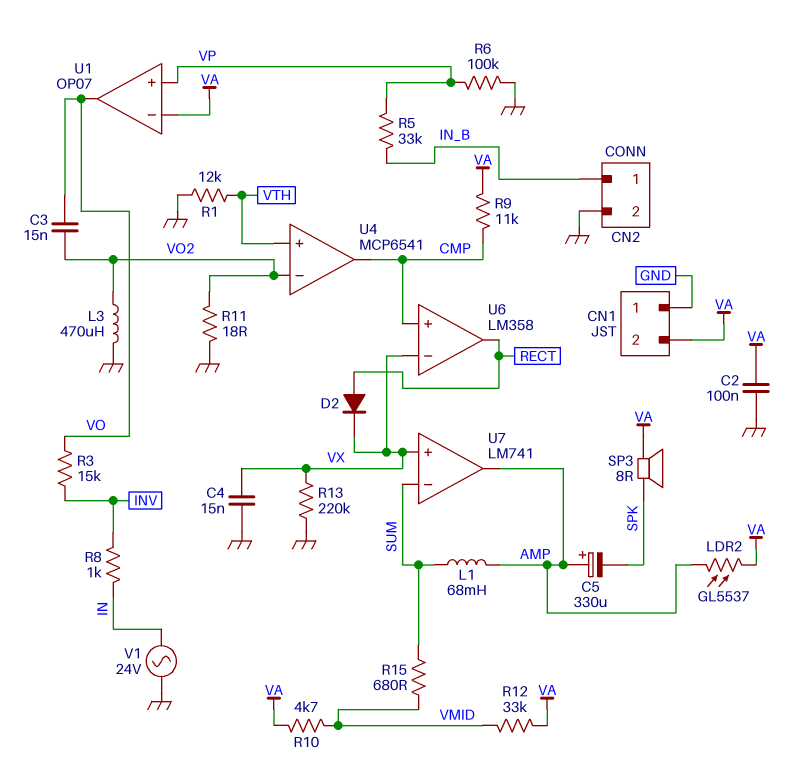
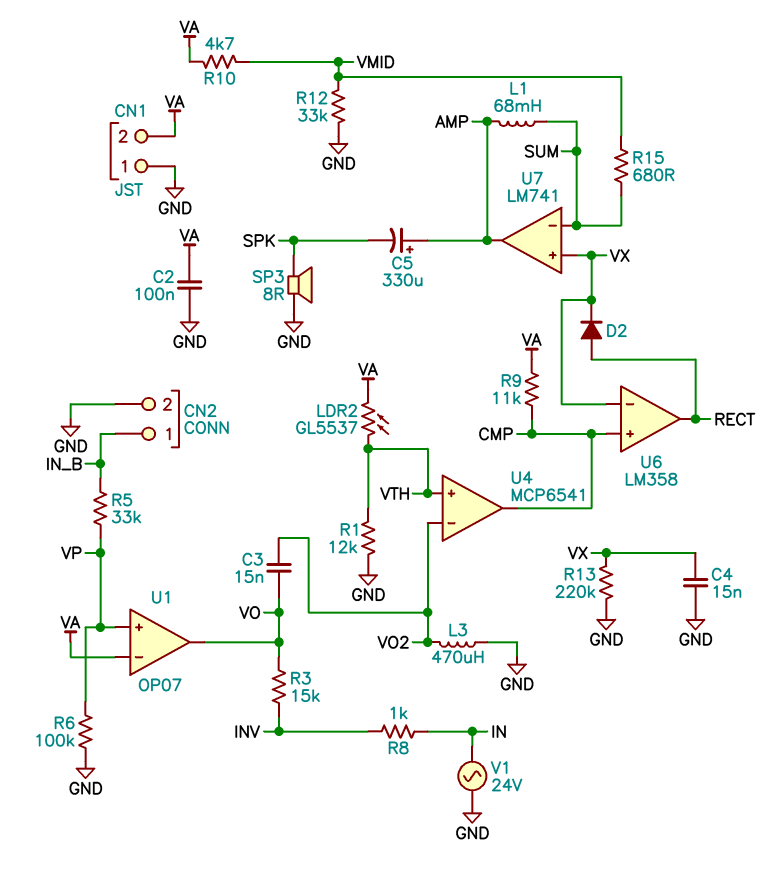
LDR2: GL5537 (AMP, VA) -> GL5537 (VA, VTH)
R11: 18 (GND, VO2) -> none
R12: 33k (VA, VMID) -> 33k (GND, VMID)
SP3: speaker 8R (SPK, VA) -> speaker 8R (GND, SPK)

